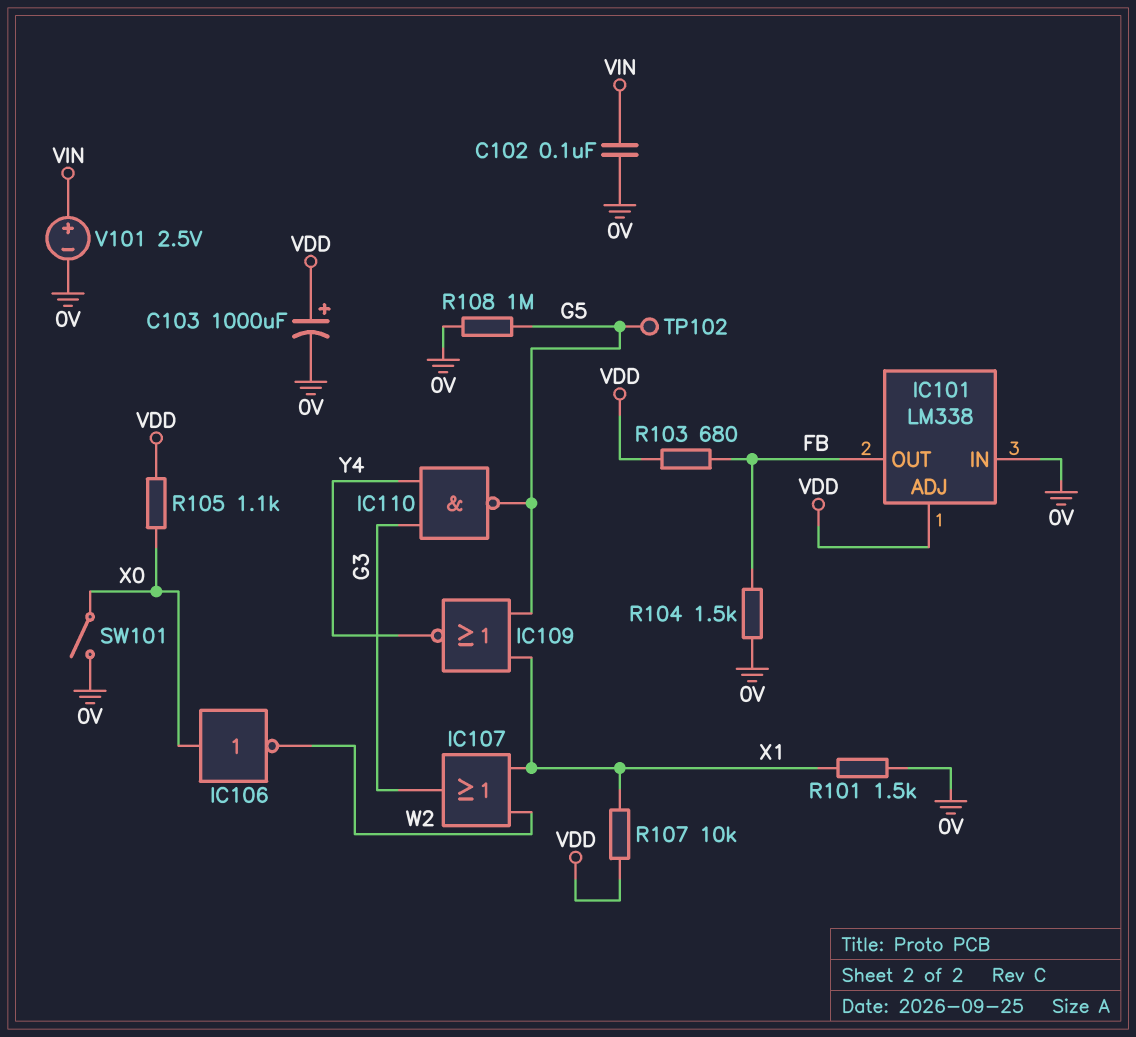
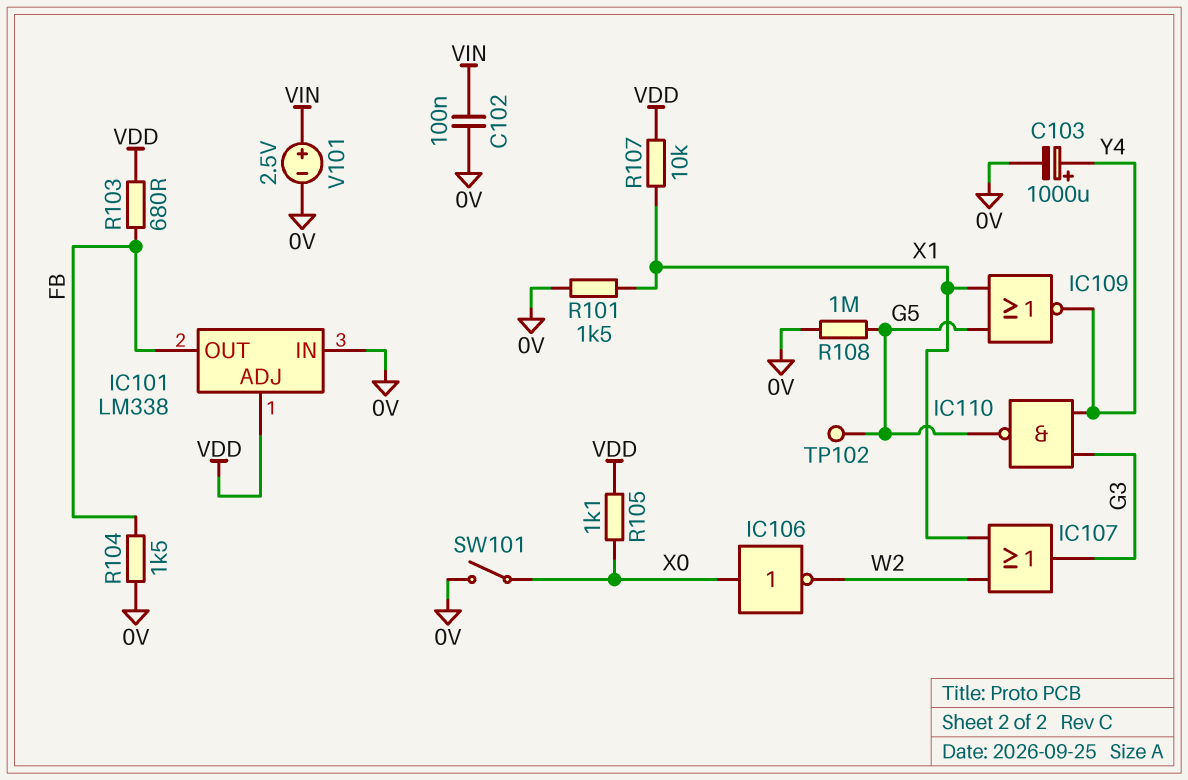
C103: 1000uF (plus VDD, minus 0V) -> 1000uF (plus Y4, minus 0V)

